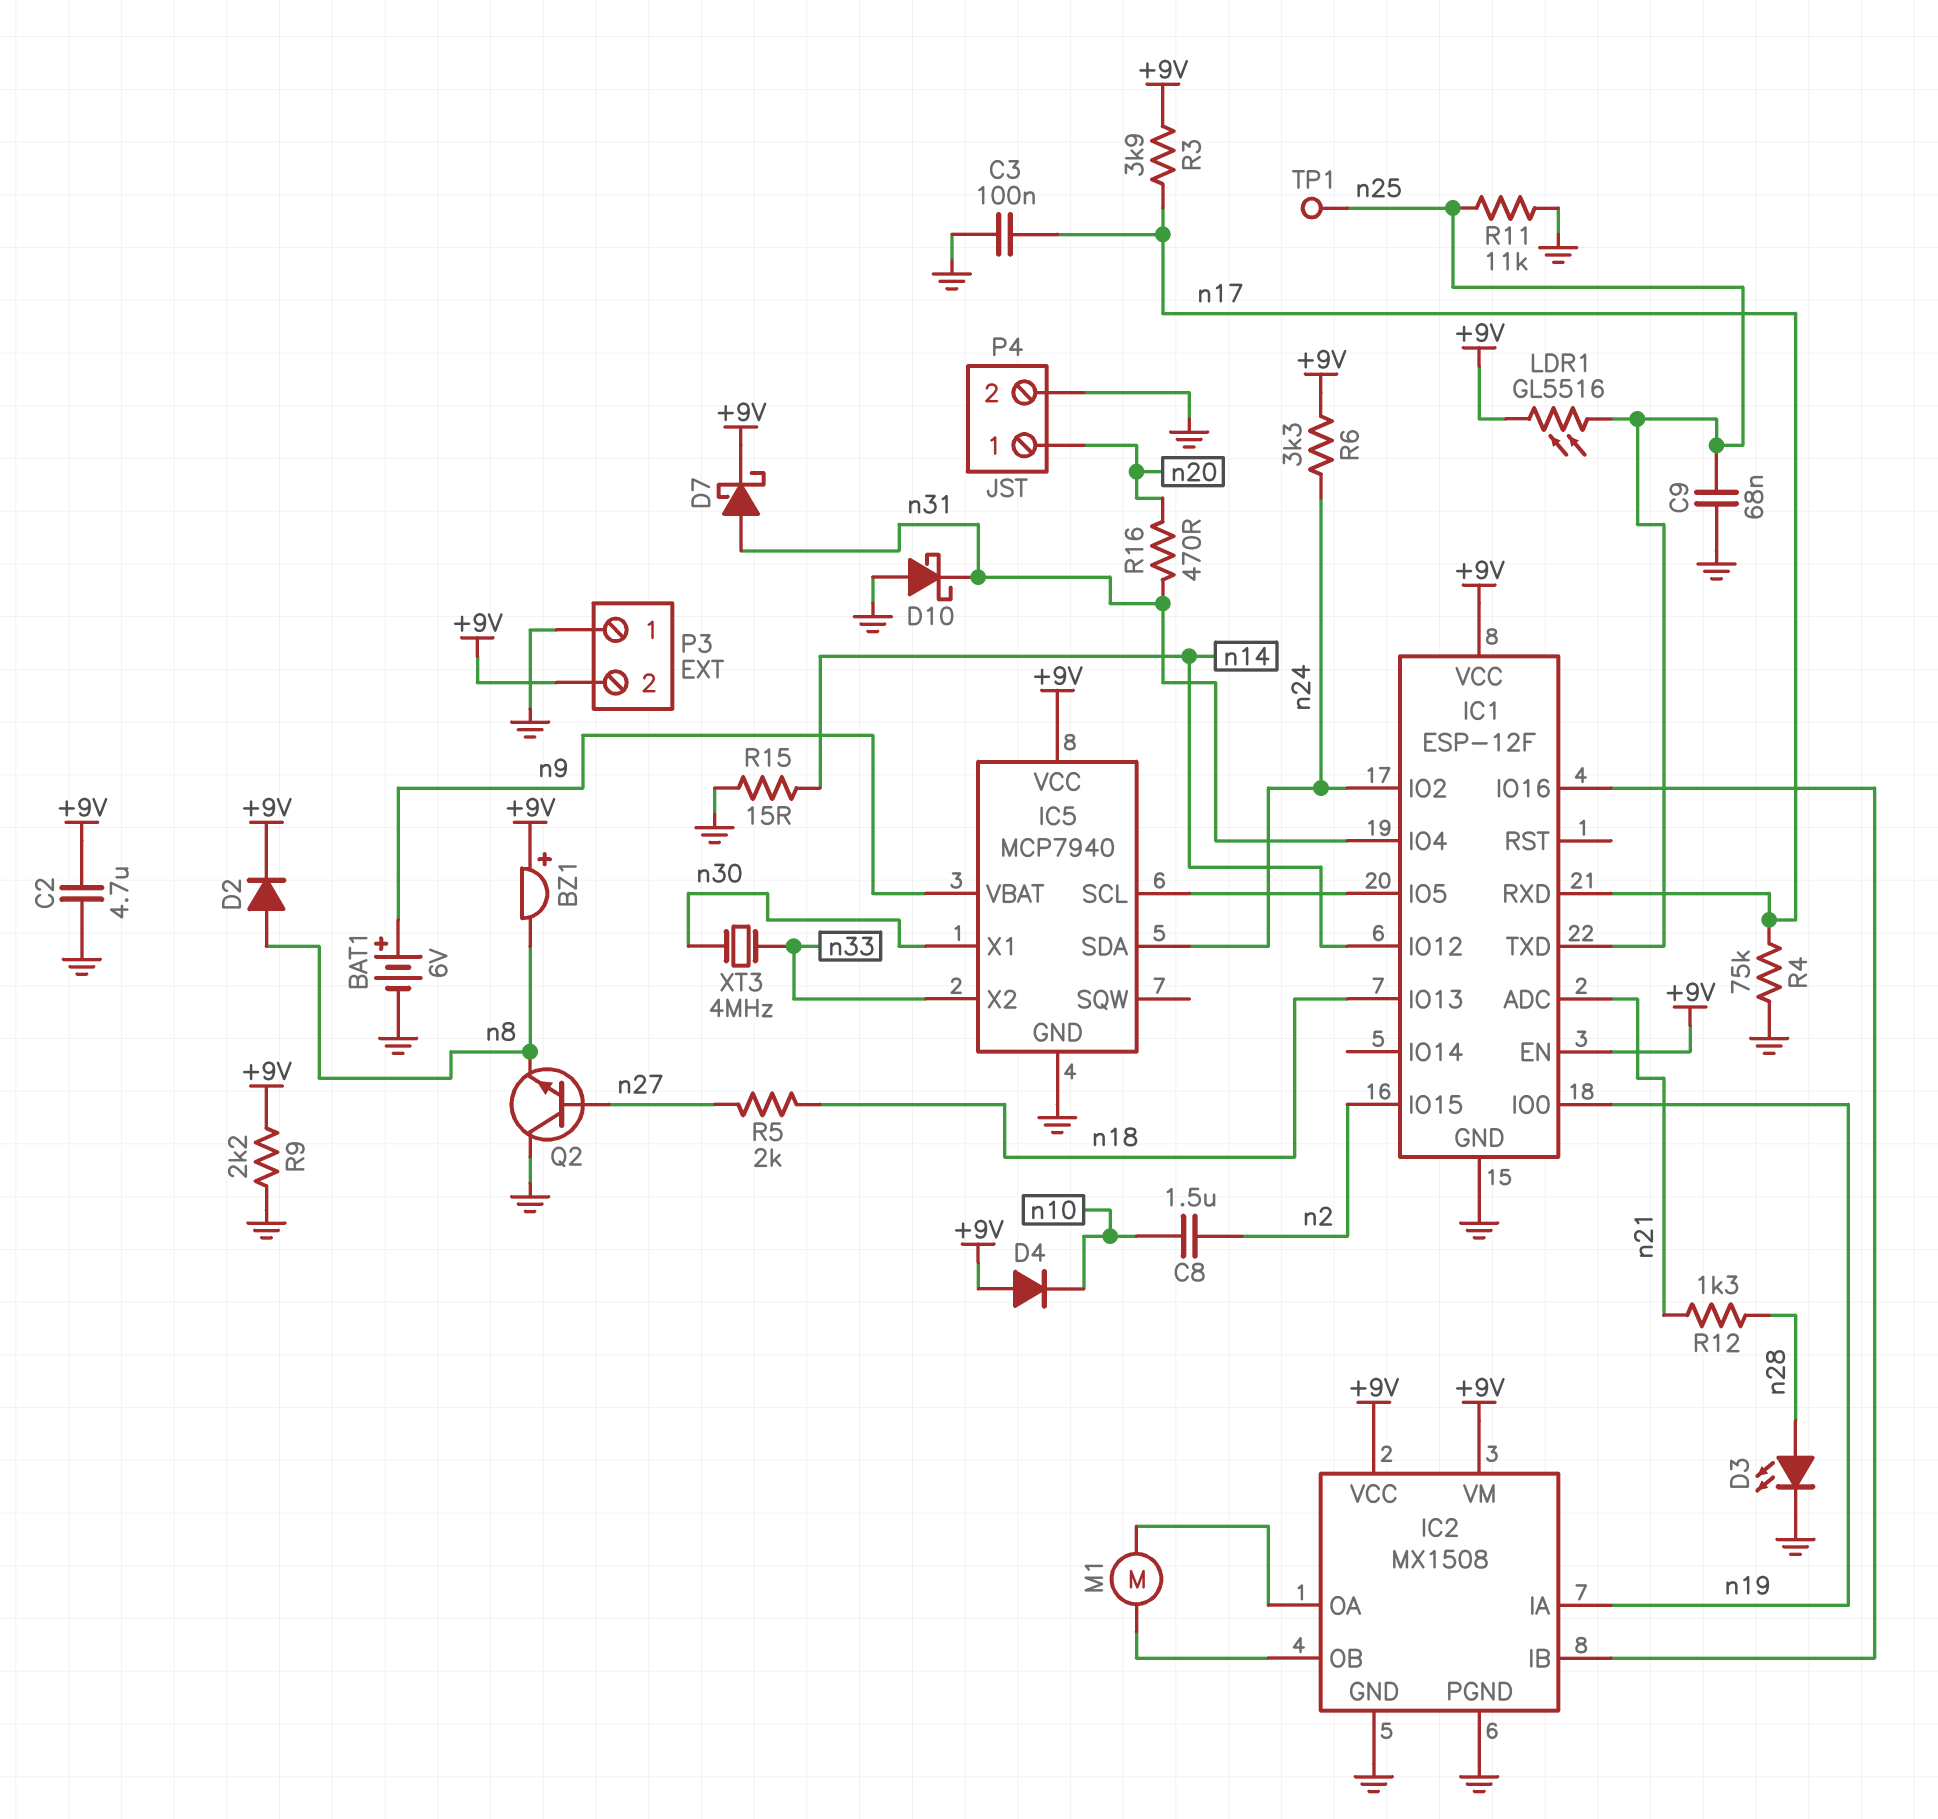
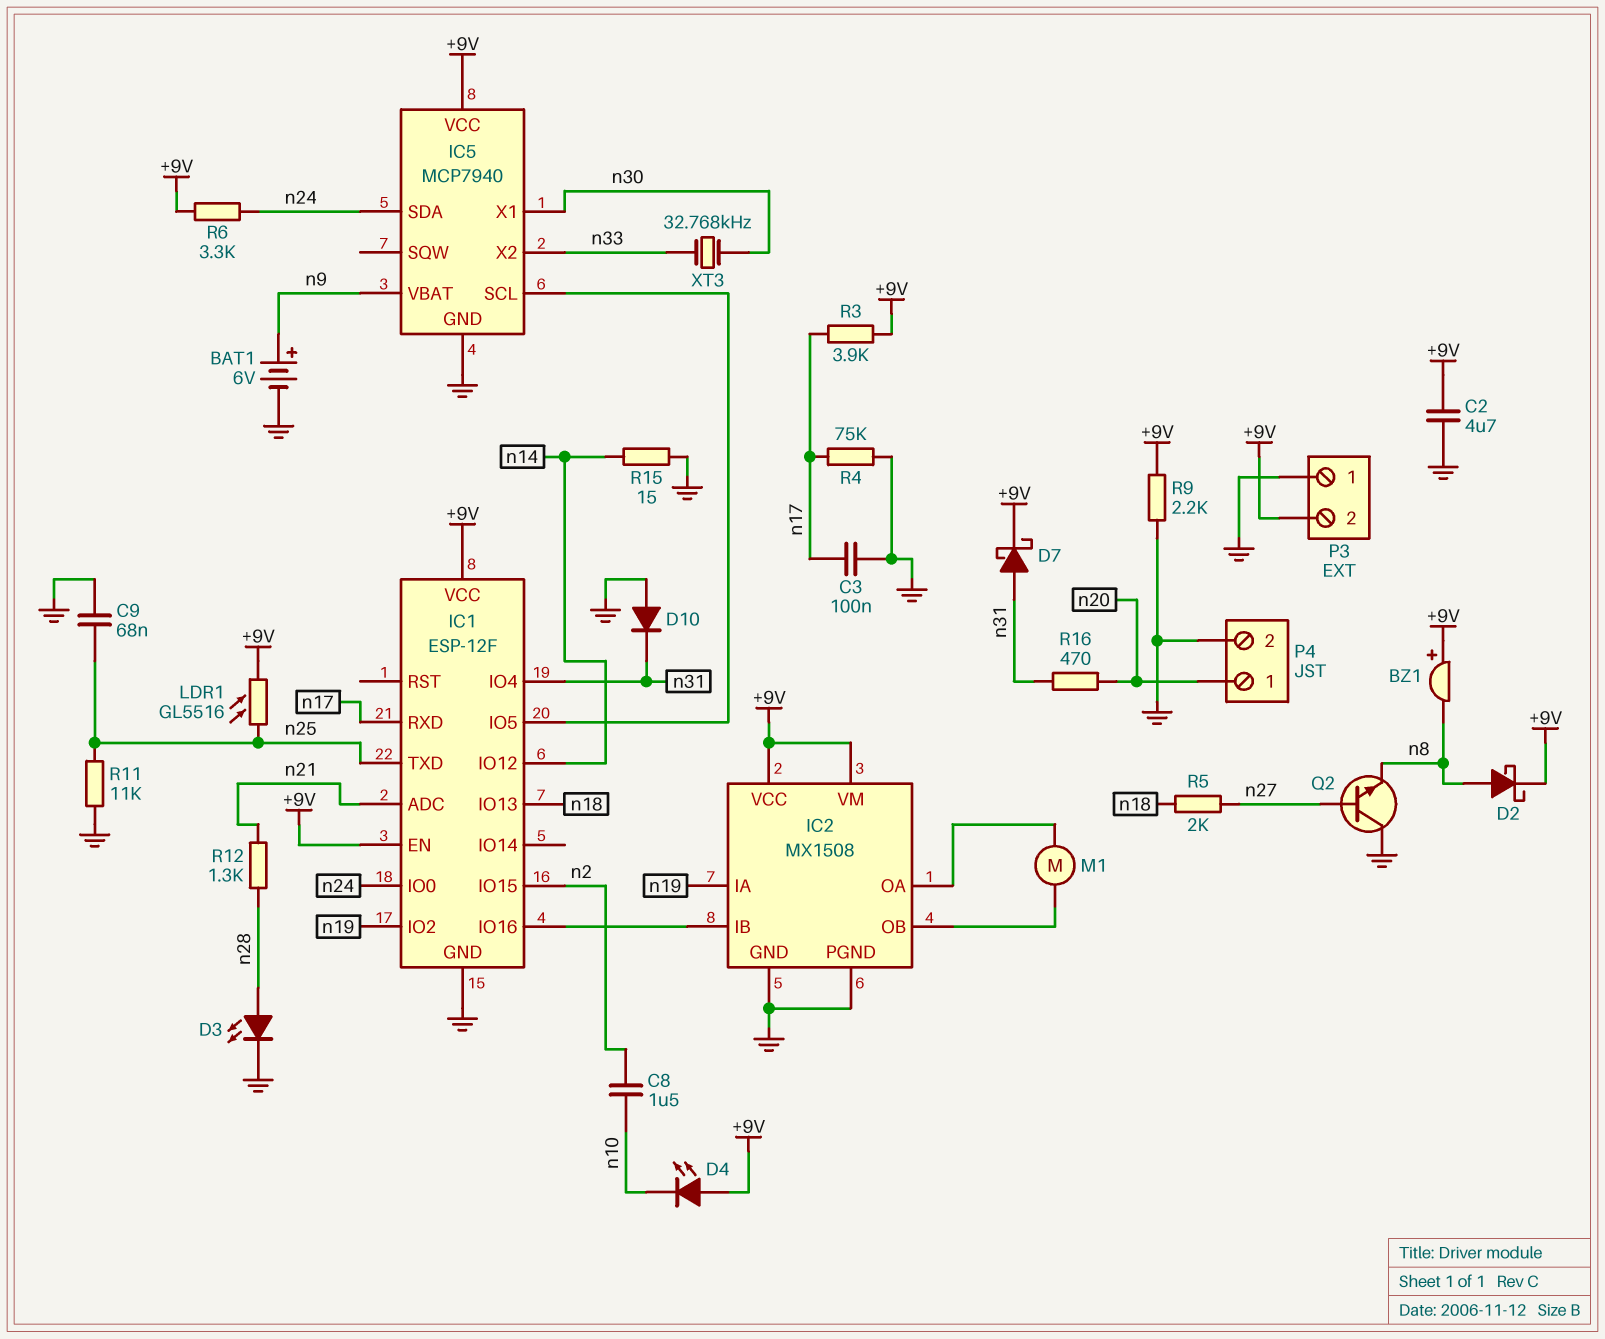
D2: diode (A n8, K +9V) -> schottky (A n8, K +9V)
D4: diode (A +9V, K n10) -> LED (A +9V, K n10)
D10: schottky (A GND, K n31) -> diode (A GND, K n31)
IC1 pin IO0: n19 -> n24
IC1 pin IO2: n24 -> n19
TP1: test point (n25) -> none
XT3: 4MHz (n30, n33) -> 32.768kHz (n30, n33)

